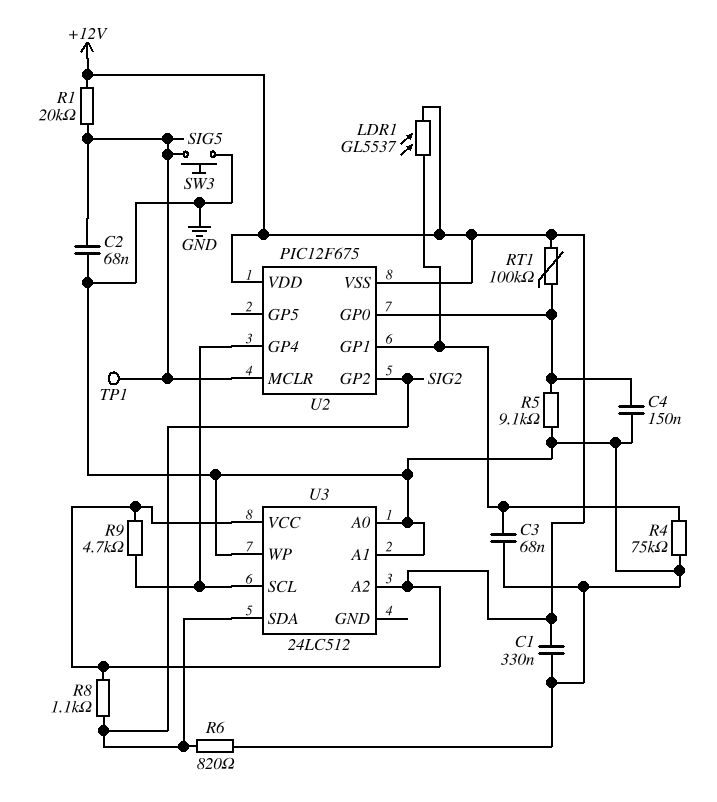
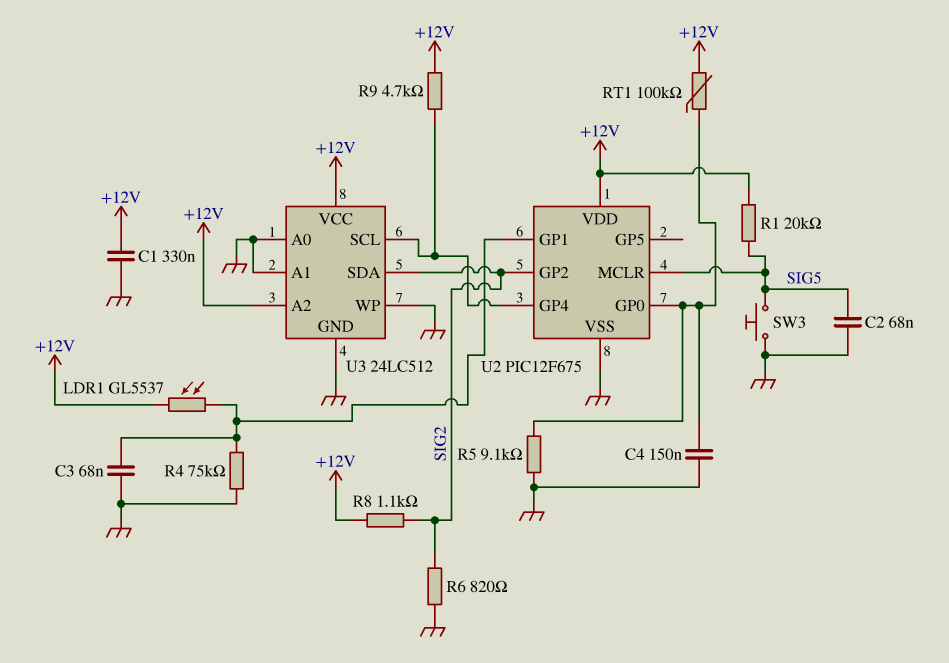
TP1: test point (SIG5) -> none
U2 pin VSS: +12V -> GND
U3 pin GND: none -> GND

